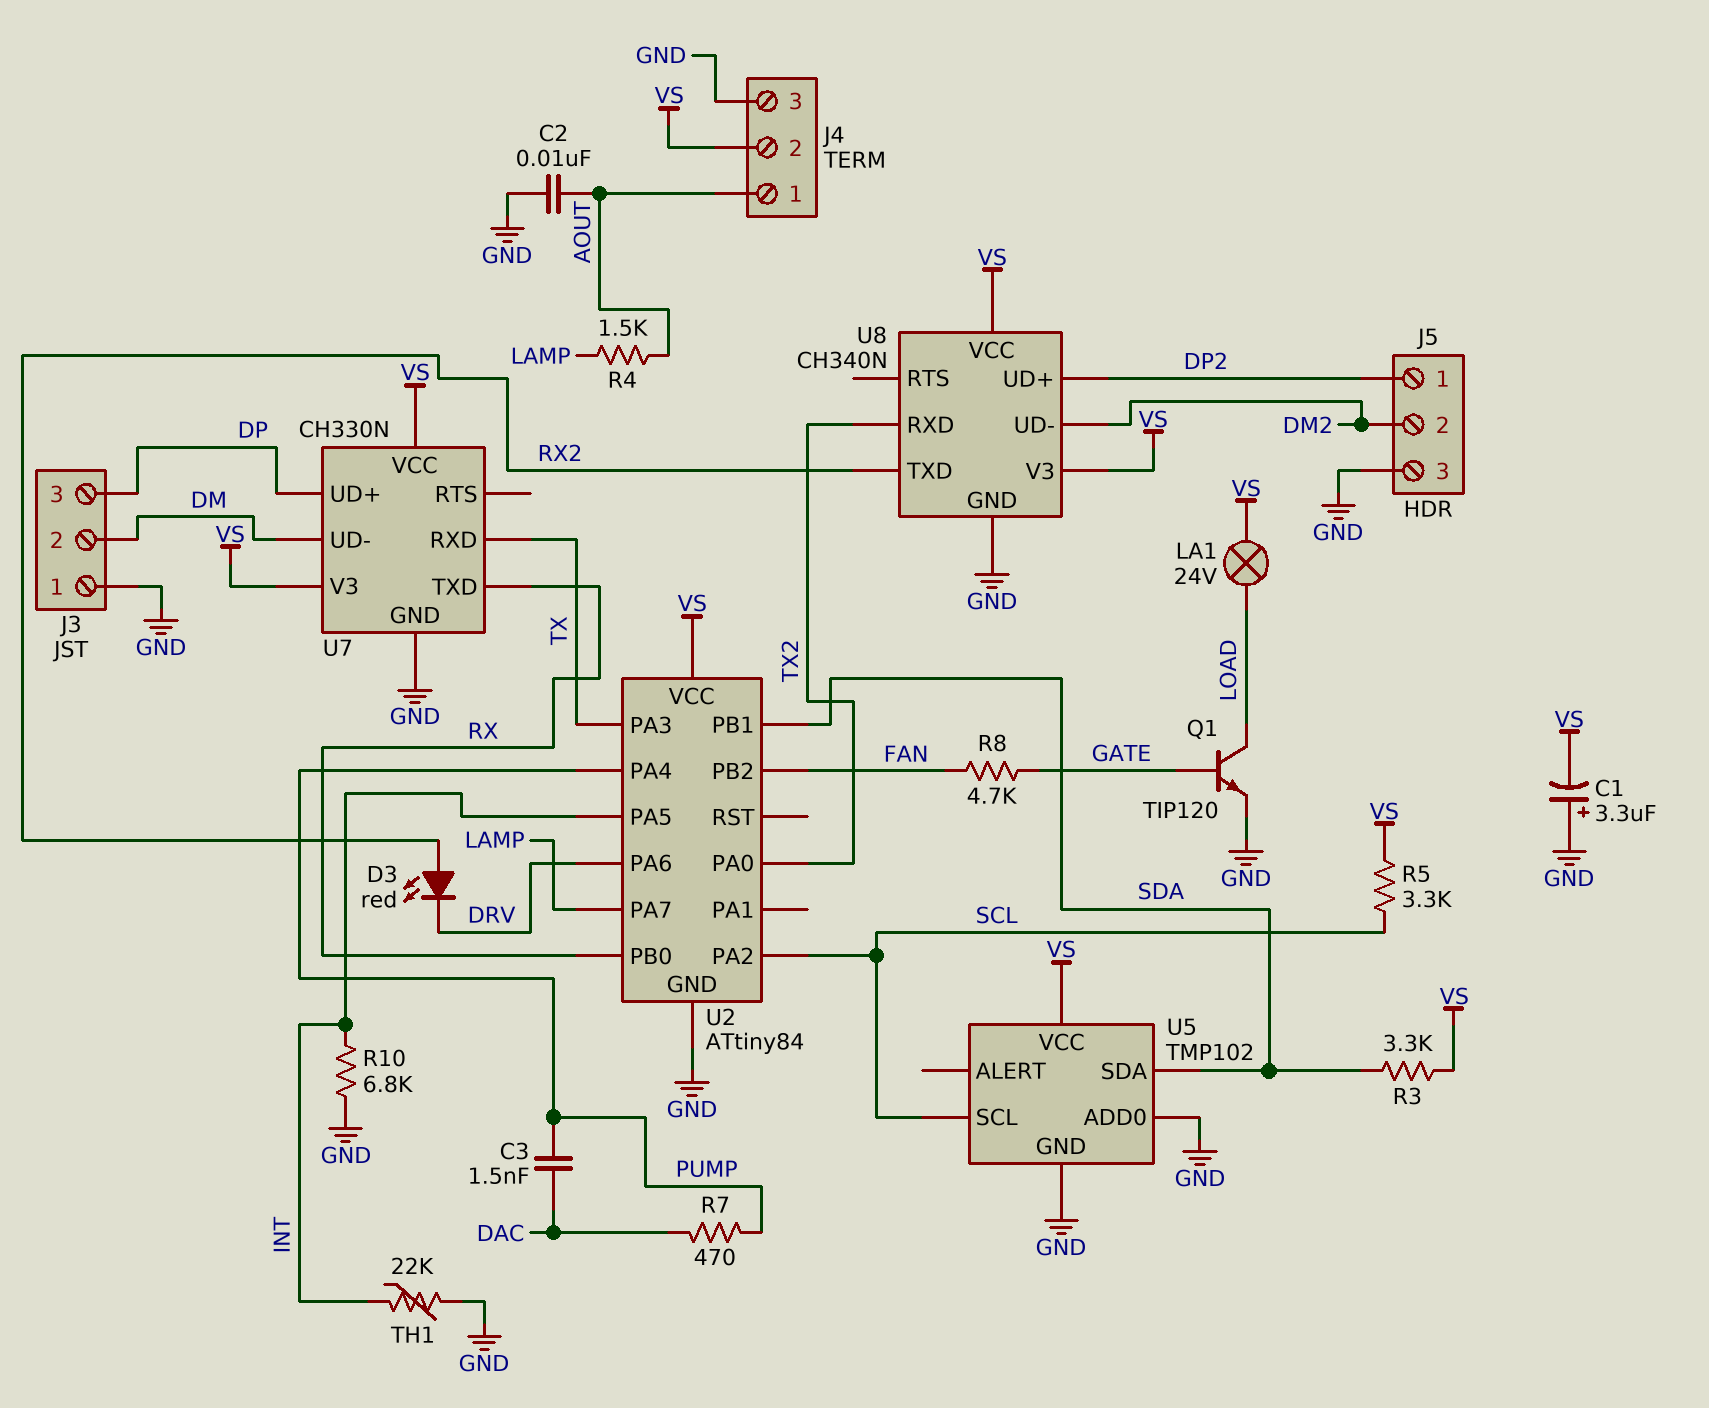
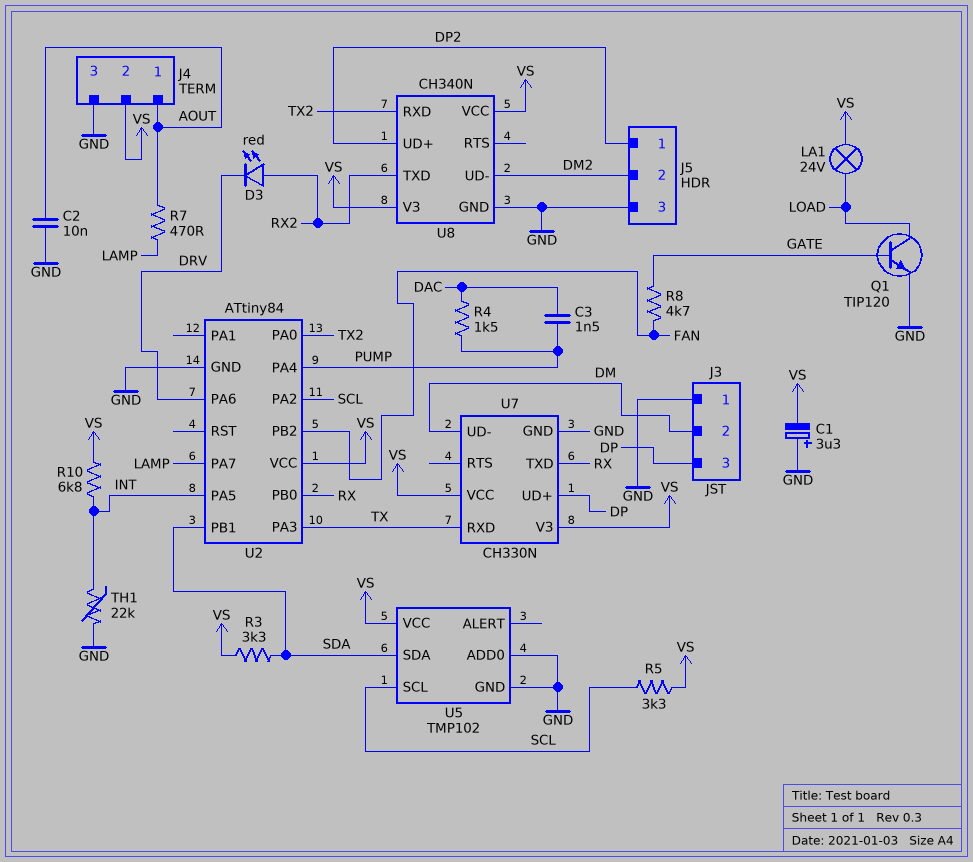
R4: 1.5k (AOUT, LAMP) -> 1.5k (DAC, PUMP)
R7: 470 (DAC, PUMP) -> 470 (AOUT, LAMP)
R10: 6.8k (GND, INT) -> 6.8k (INT, VS)

